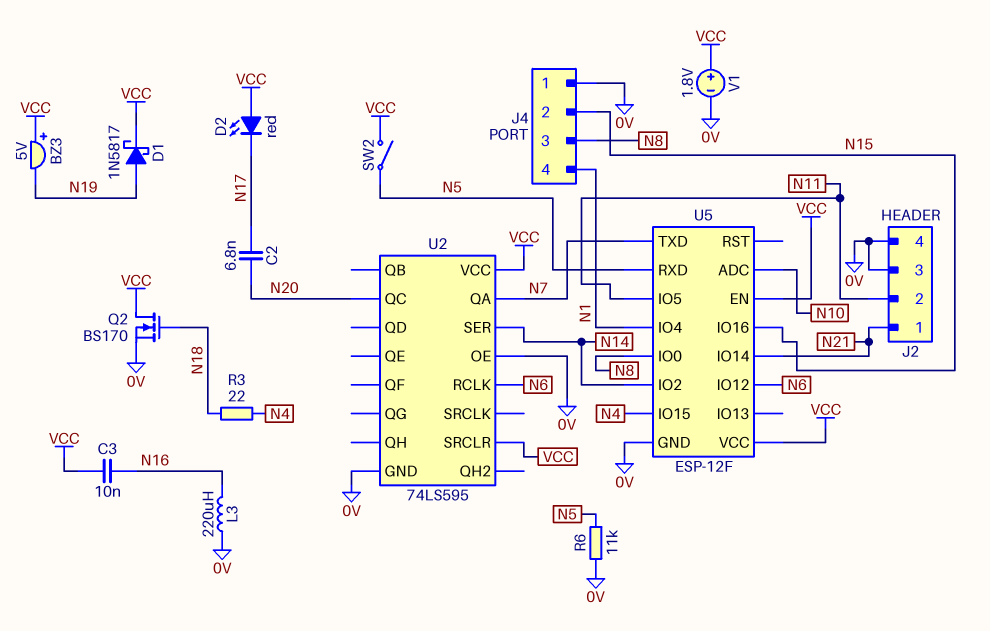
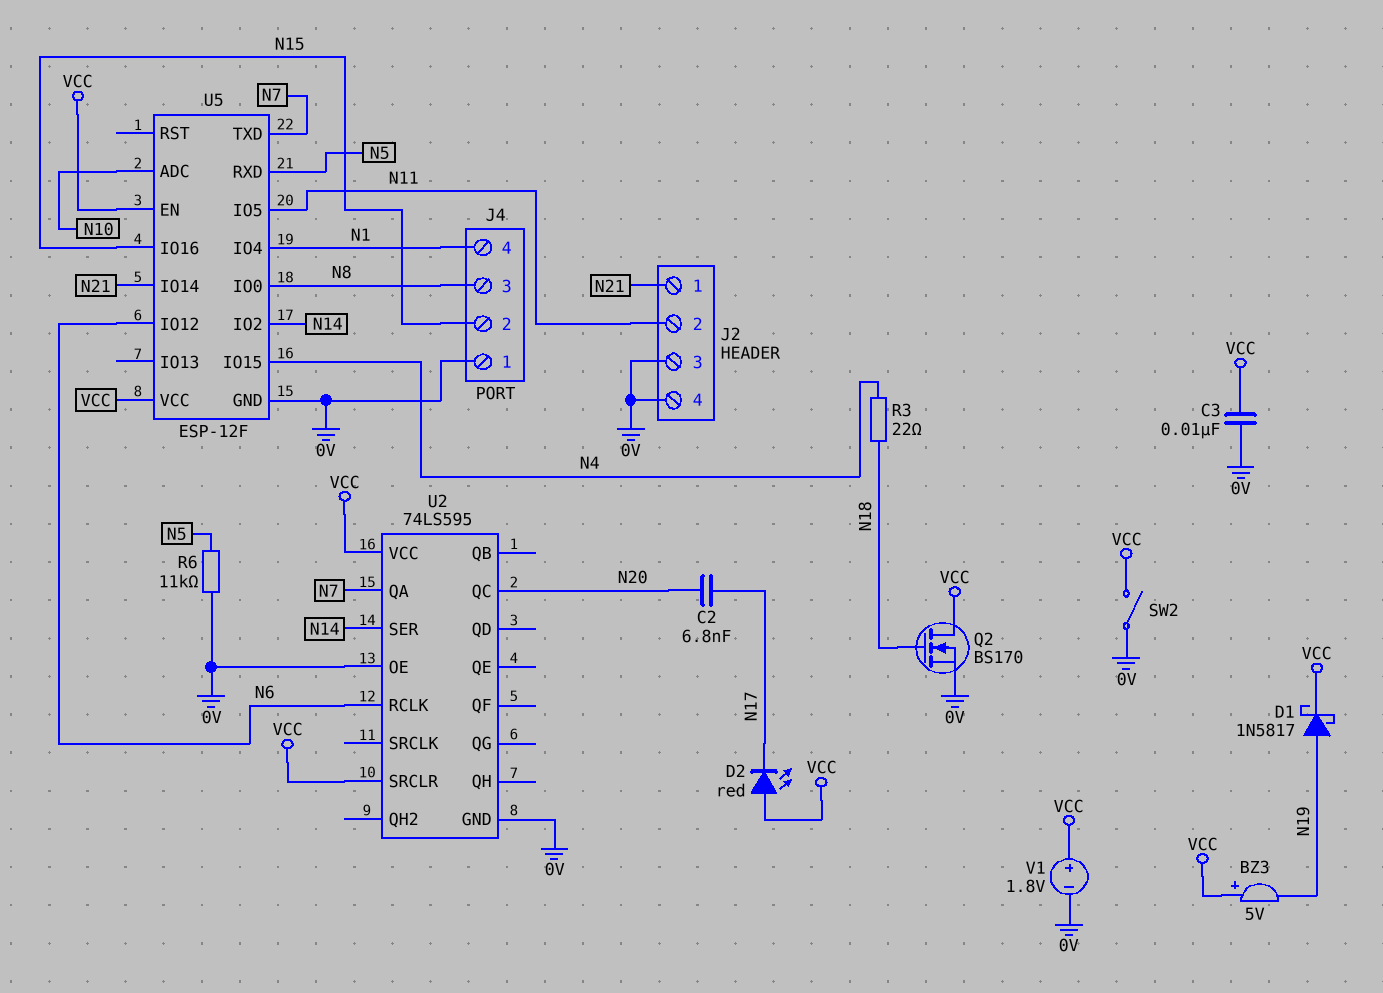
C3: 10nF (N16, VCC) -> 10nF (0V, VCC)
L3: 220uH (0V, N16) -> none
SW2: switch (N5, VCC) -> switch (0V, VCC)

